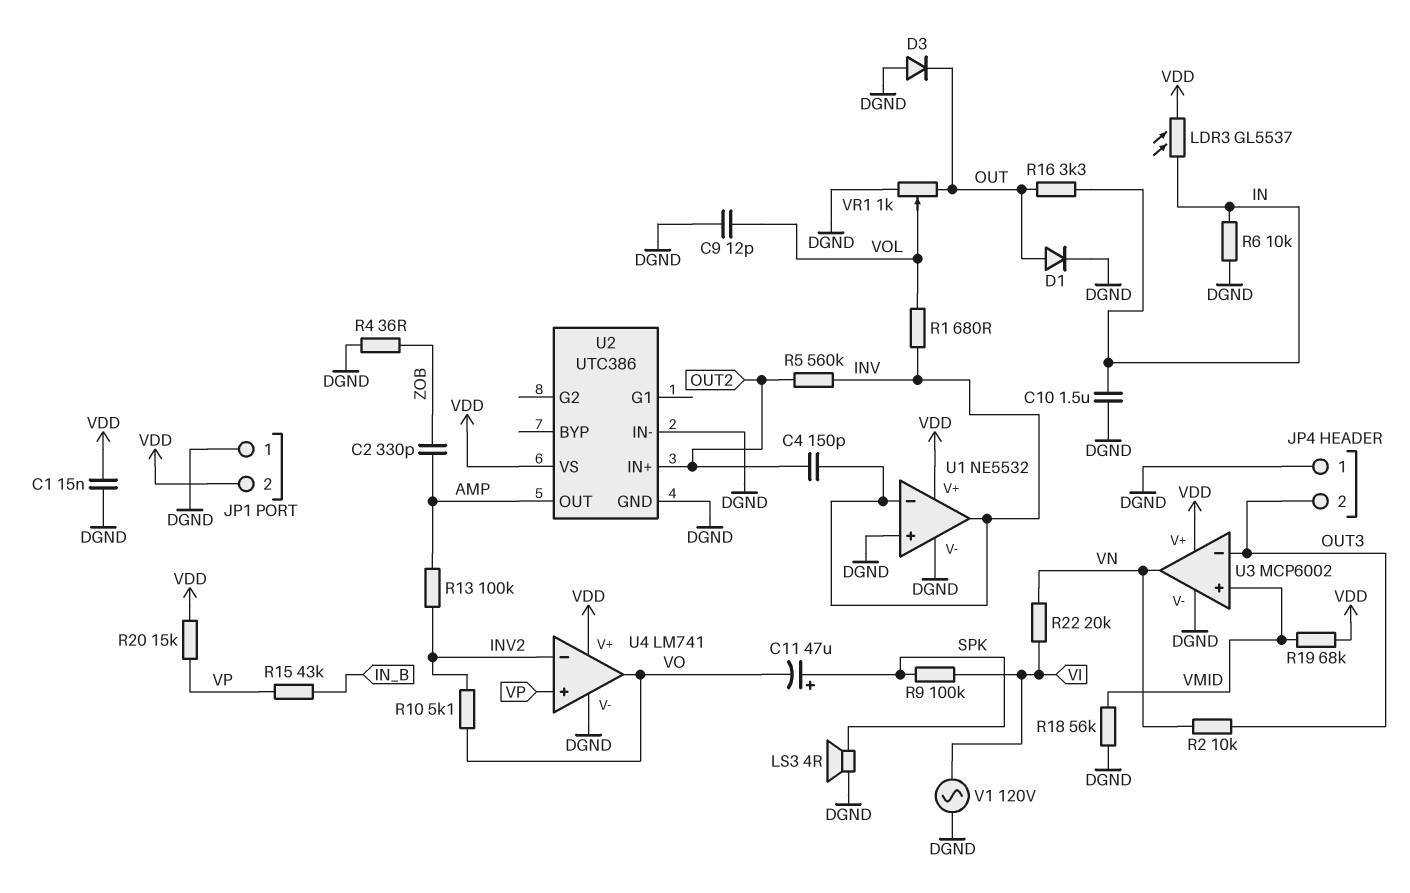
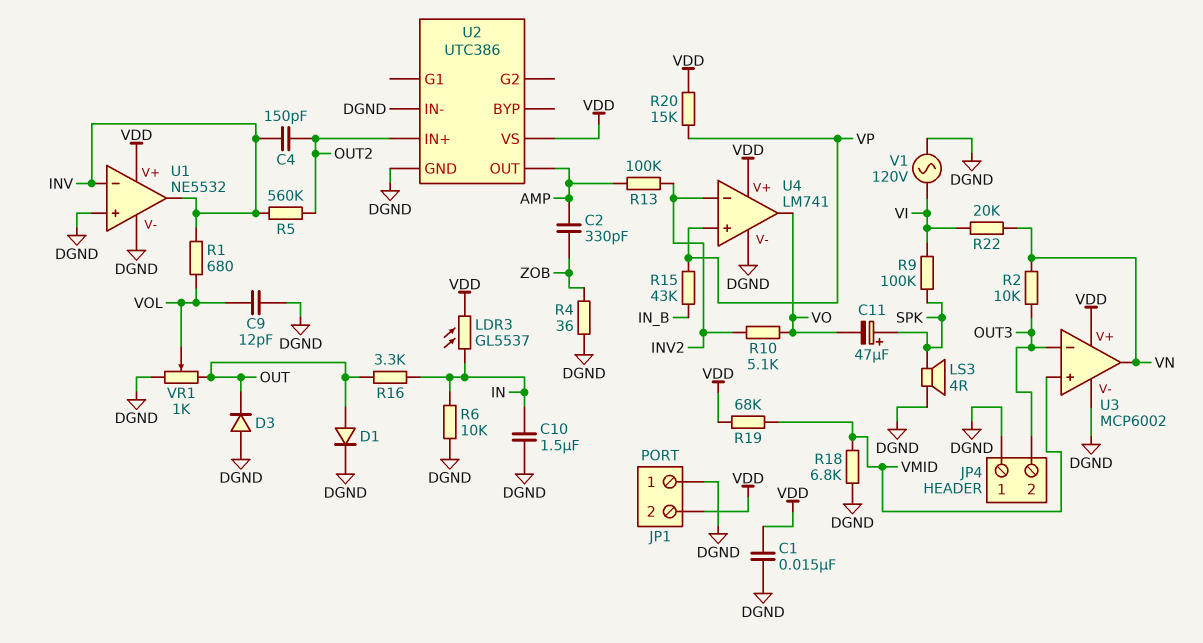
R18: 56k (DGND, VMID) -> 6.8k (DGND, VMID)

